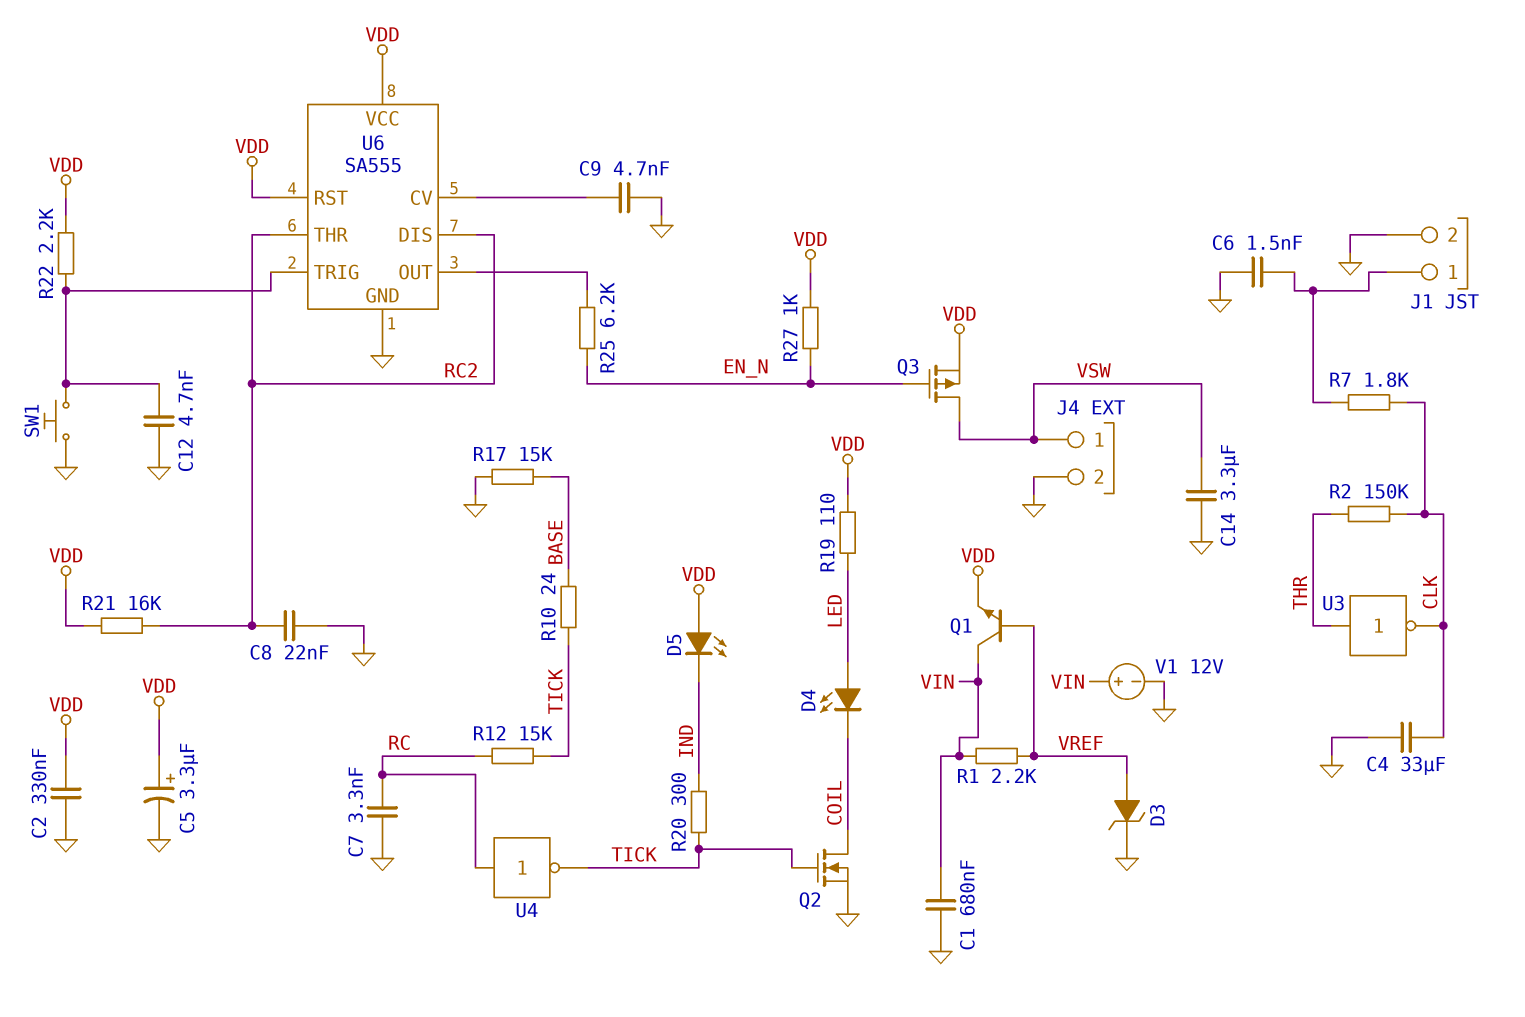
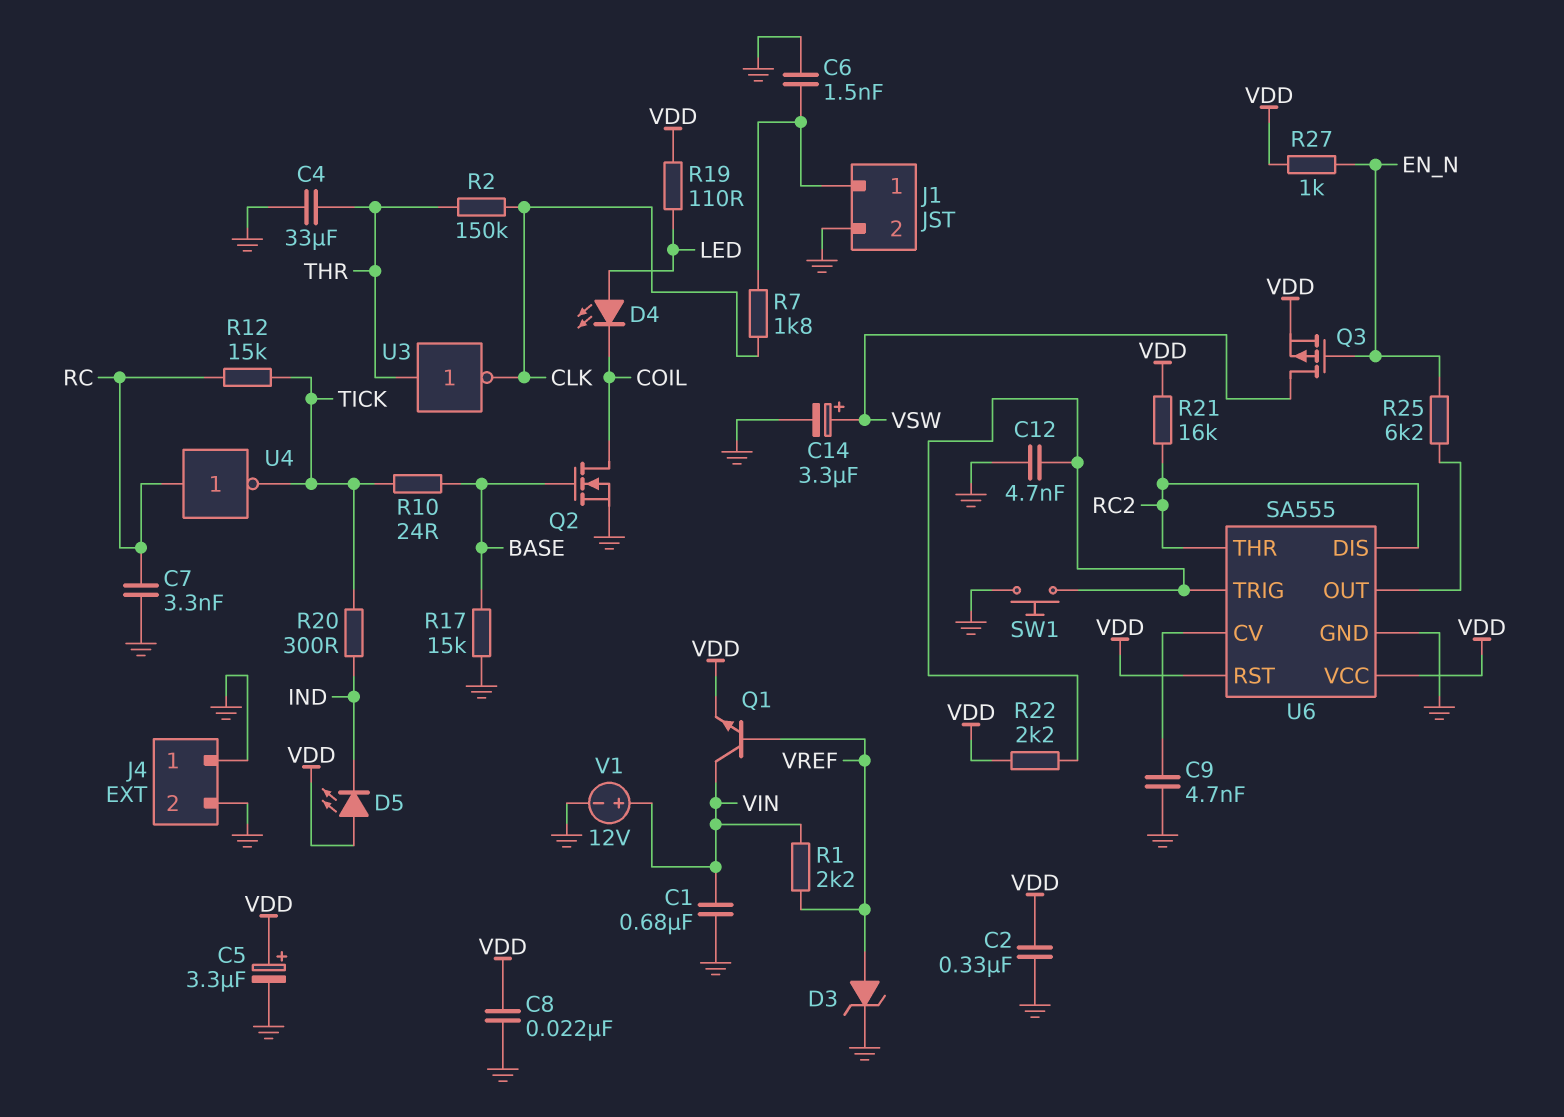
C4: 33uF (CLK, GND) -> 33uF (GND, THR)
C8: 22nF (GND, RC2) -> 22nF (GND, VDD)
C14: 3.3uF (GND, VSW) -> 3.3uF (plus VSW, minus GND)
J4 pin 1: VSW -> GND
Q2: NMOS (G TICK, D COIL, S GND) -> NMOS (G BASE, D COIL, S GND)

